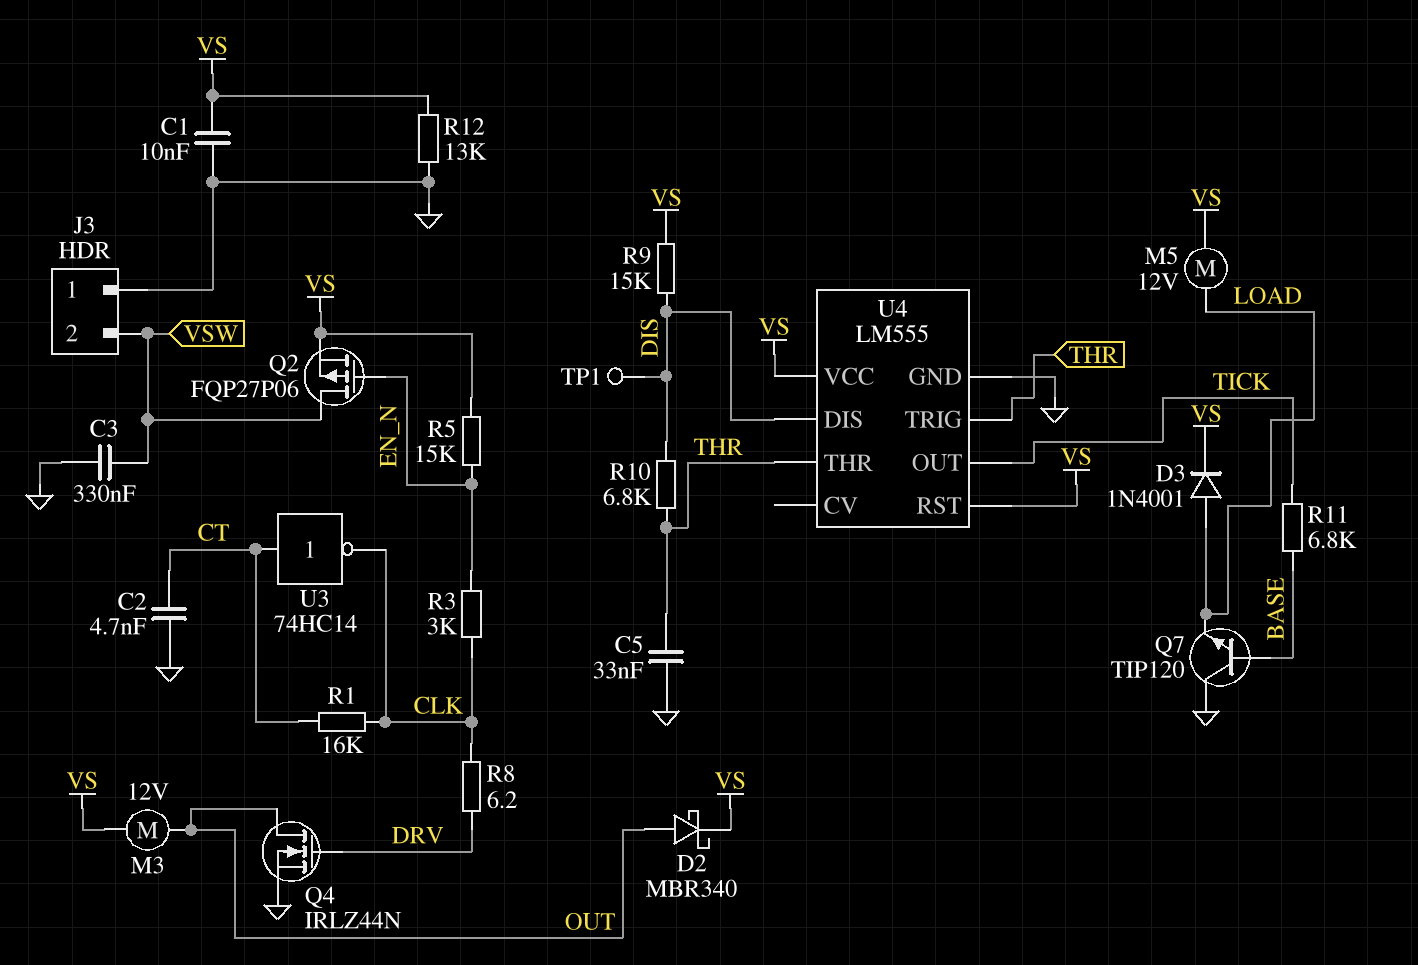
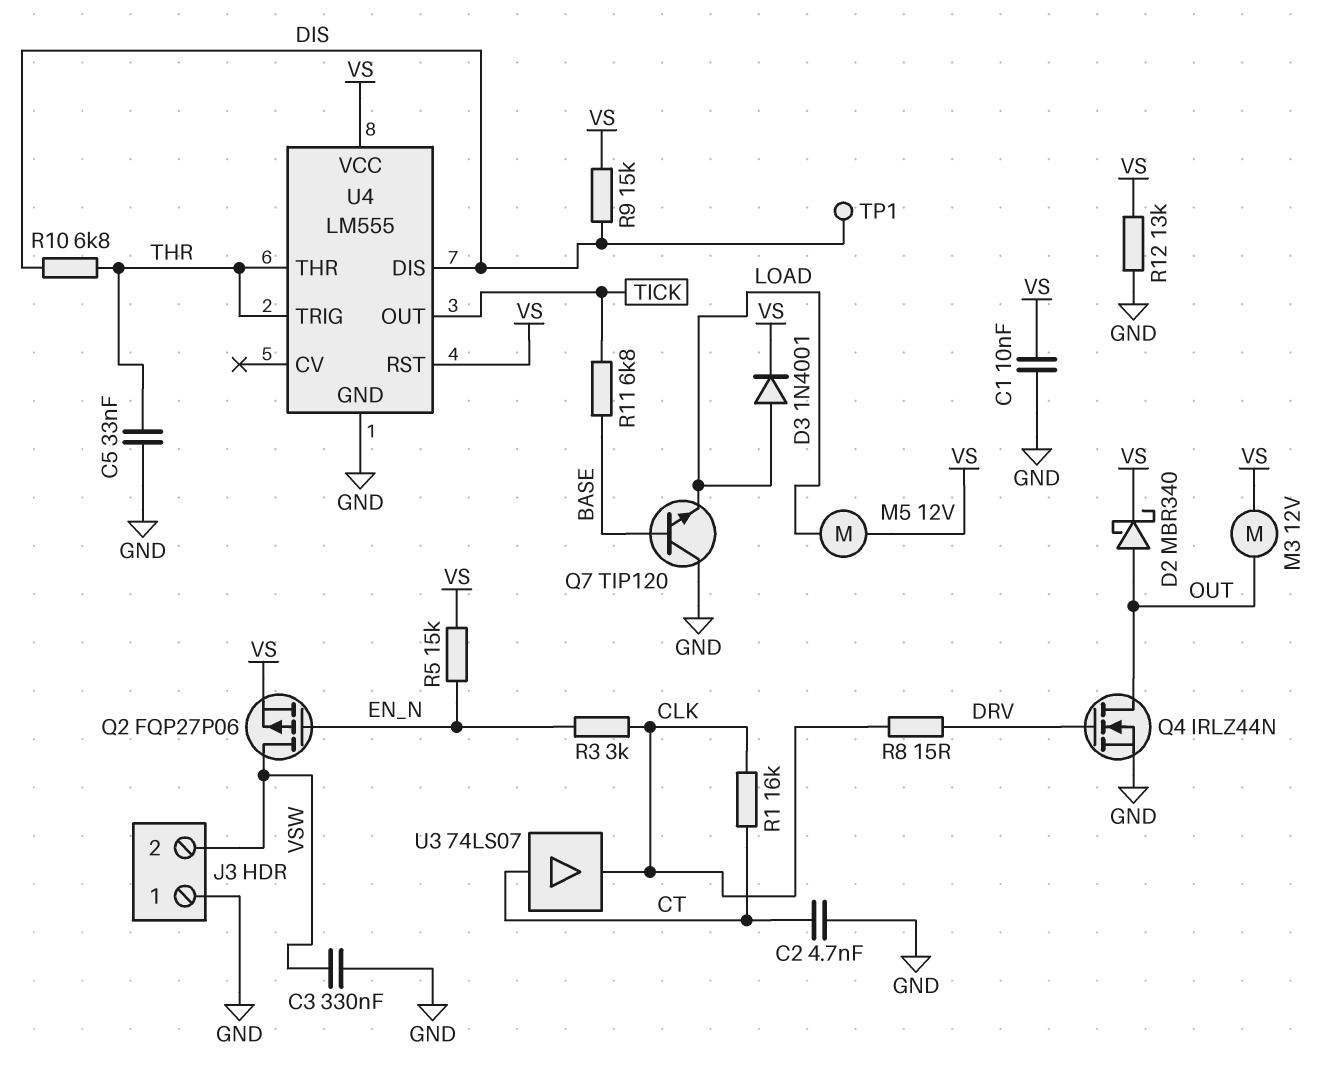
R8: 6.2 (CLK, DRV) -> 15 (CLK, DRV)
U3: NOT 74HC14 (in CT, out CLK) -> buffer 74LS07 (in CT, out CLK)

